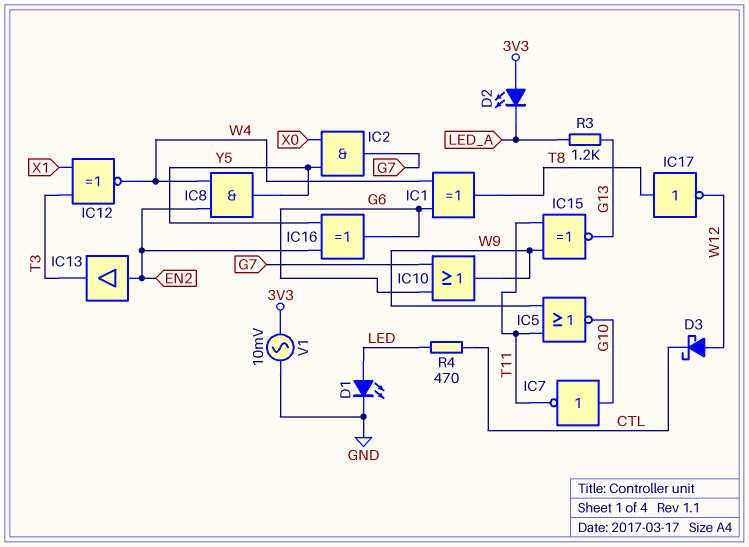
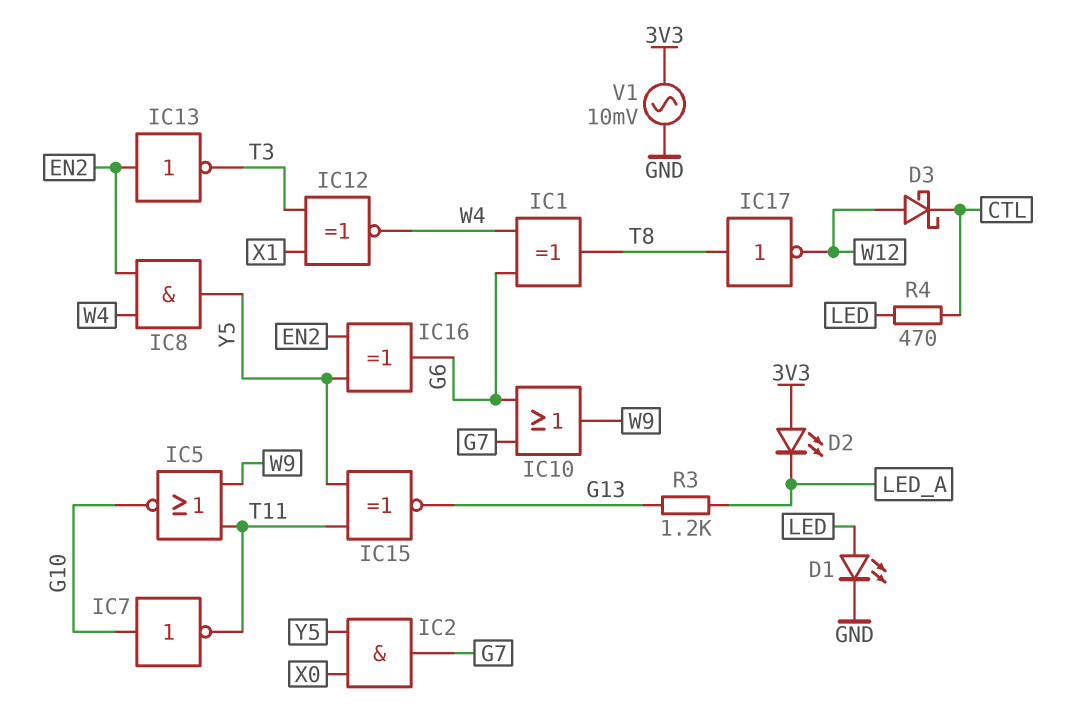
IC13: buffer (in EN2, out T3) -> NOT (in EN2, out T3)
IC15: XNOR (in T11, in W9, out G13) -> XNOR (in T11, in Y5, out G13)

